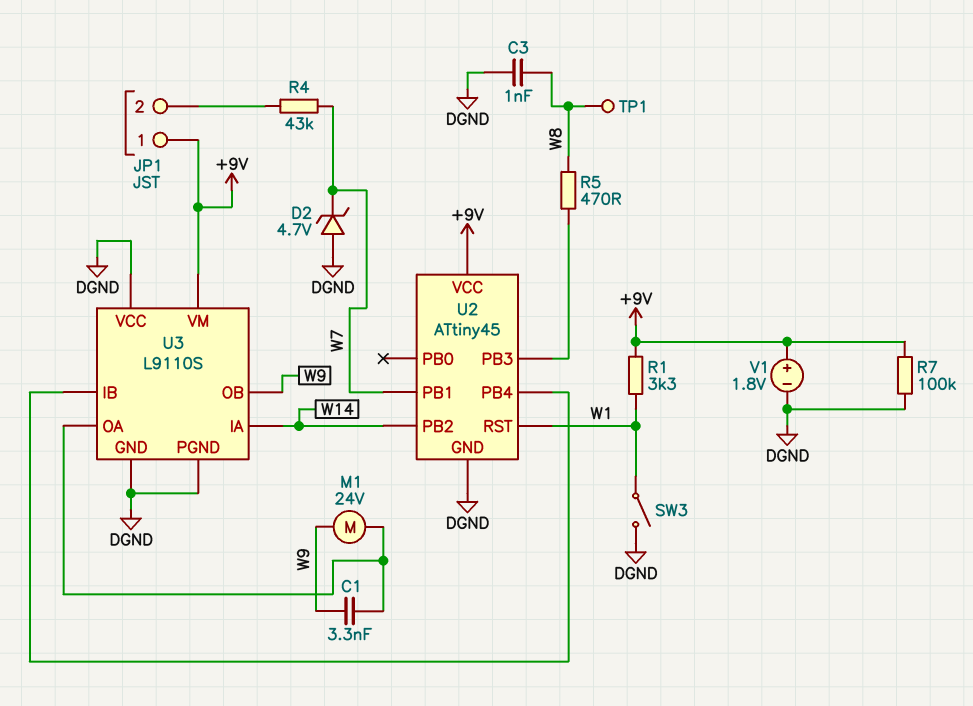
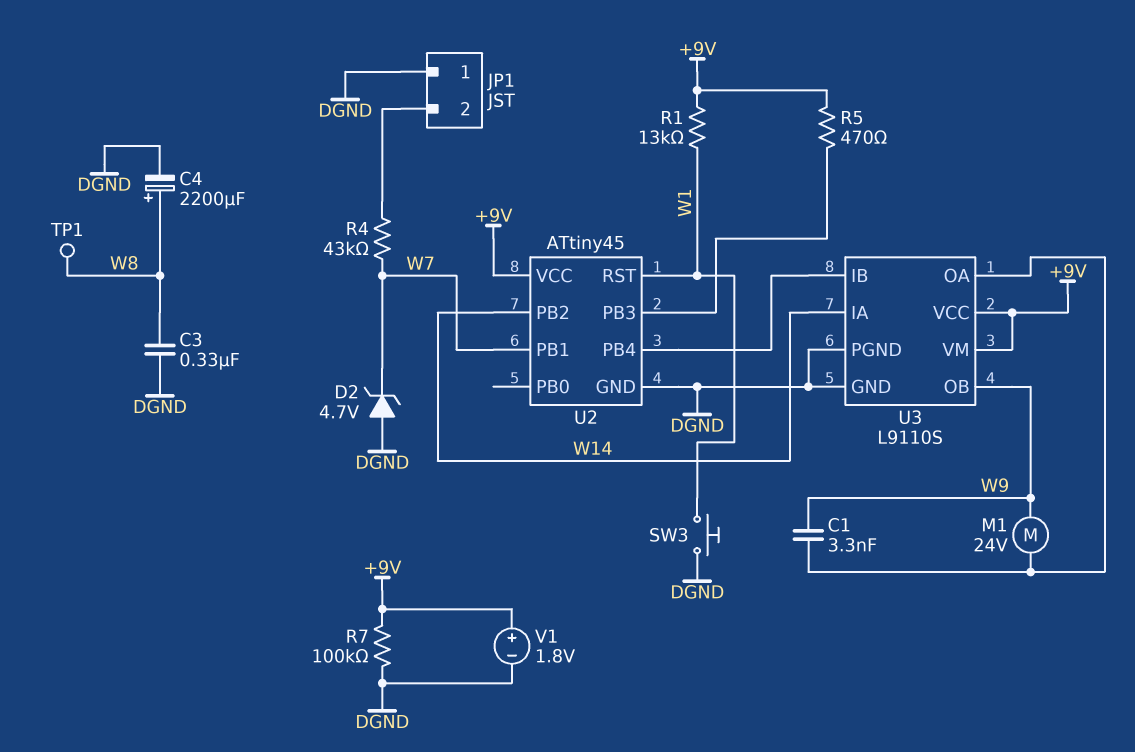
C3: 1nF (DGND, W8) -> 330nF (DGND, W8)
C4: none -> 2200uF (plus W8, minus DGND)
JP1 pin 1: +9V -> DGND
R1: 3.3k (+9V, W1) -> 13k (+9V, W1)
R5: 470 (U2/PB3, W8) -> 470 (+9V, U2/PB3)
SW3: switch (DGND, W1) -> button (DGND, W1)
U3 pin VCC: DGND -> +9V

